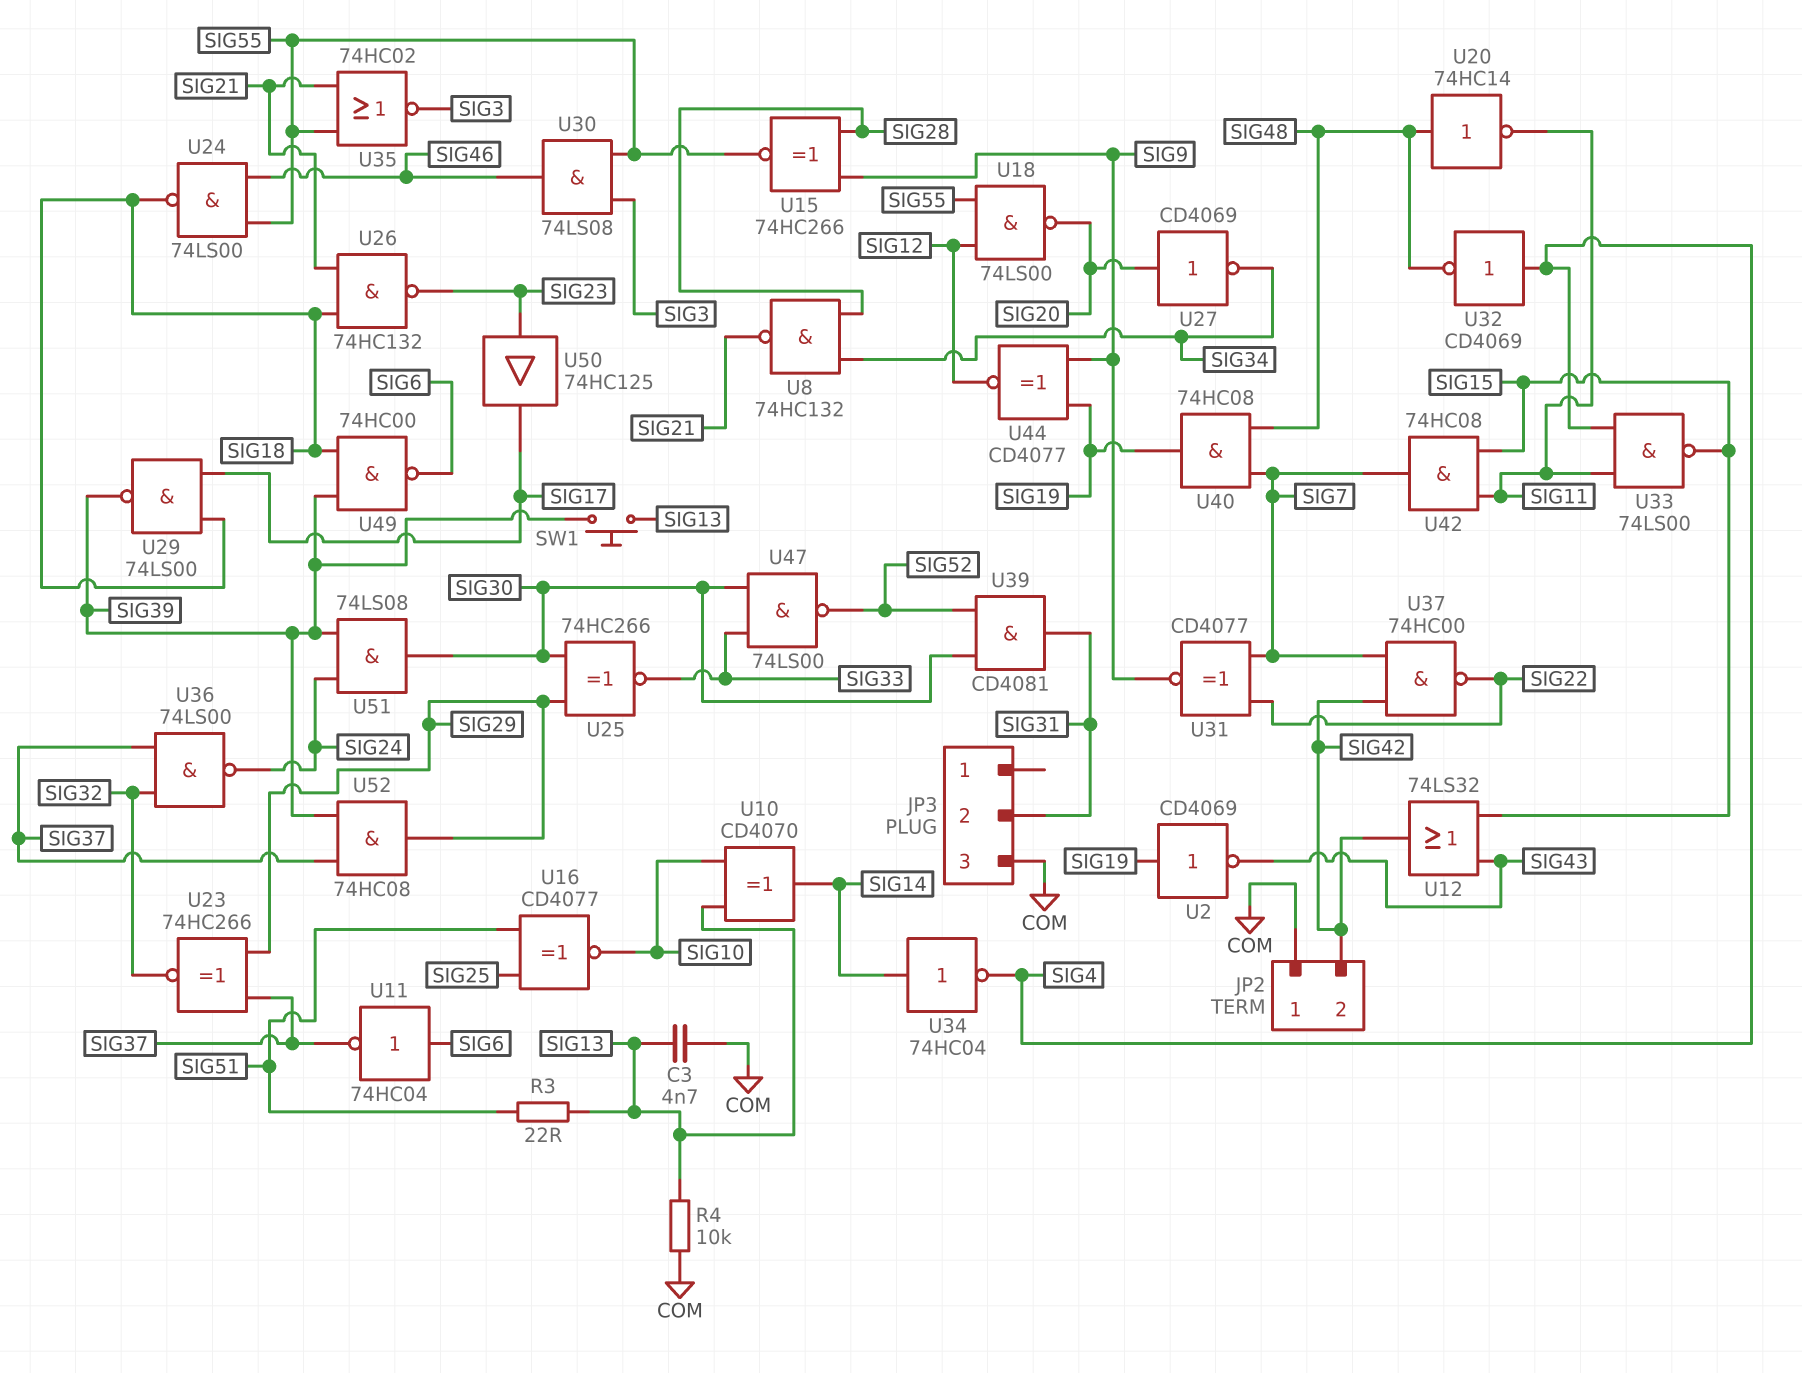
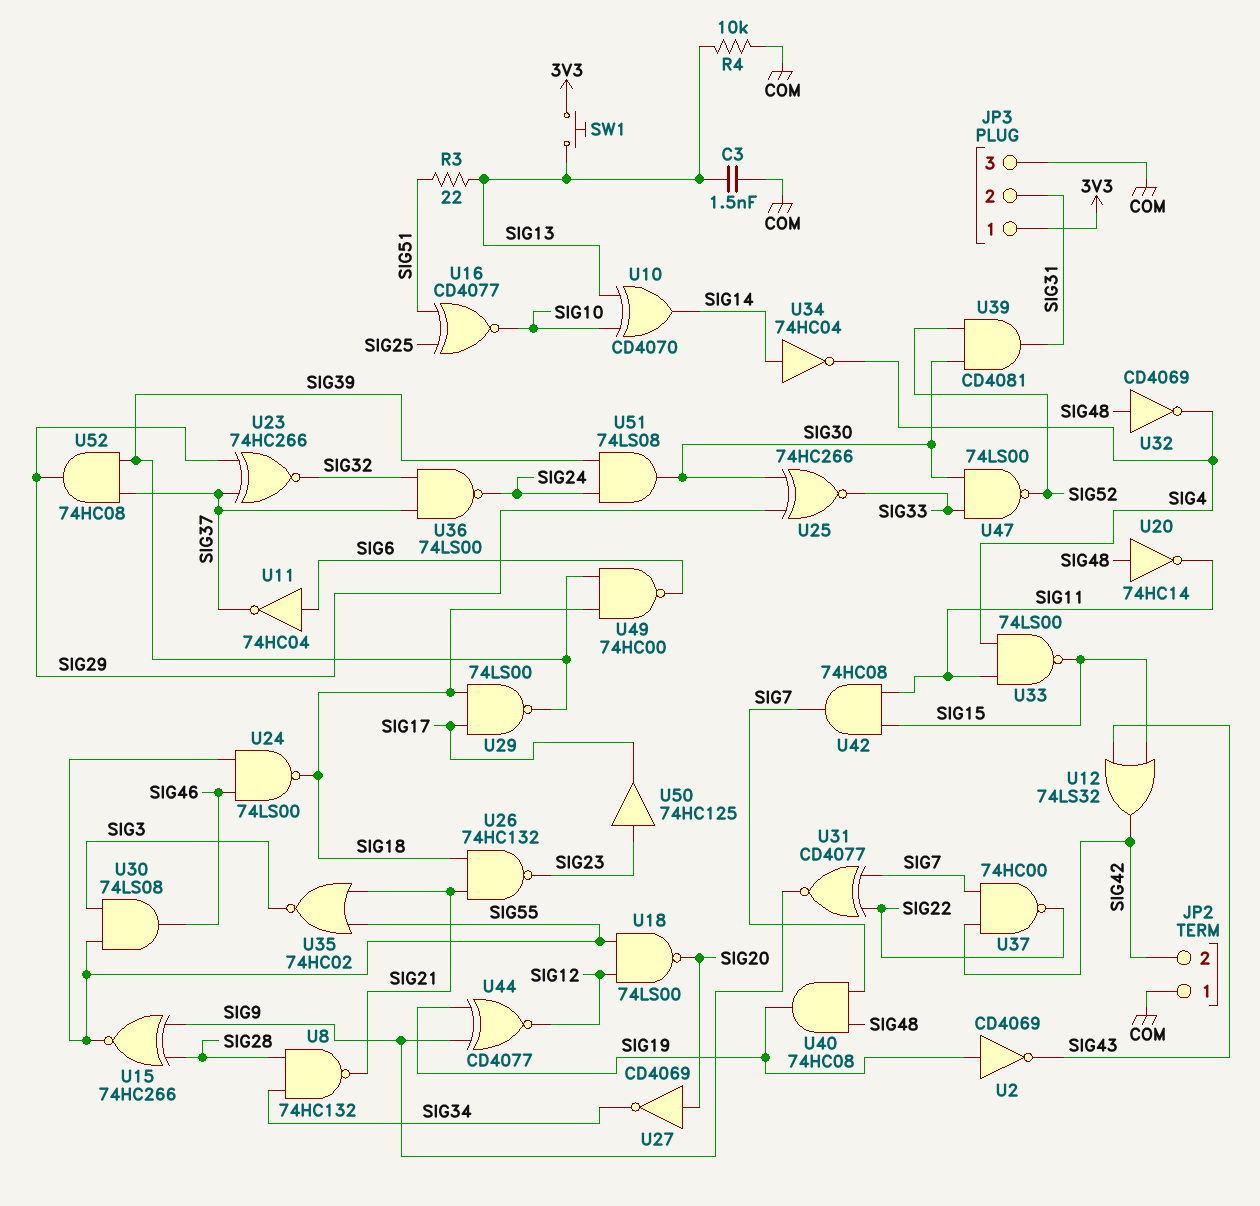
C3: 4.7nF (COM, SIG13) -> 1.5nF (COM, SIG13)
JP3 pin 1: none -> 3V3
SW1: button (SIG13, SIG39) -> button (3V3, SIG13)
U32: NOT CD4069 (in SIG4, out SIG48) -> NOT CD4069 (in SIG48, out SIG4)

